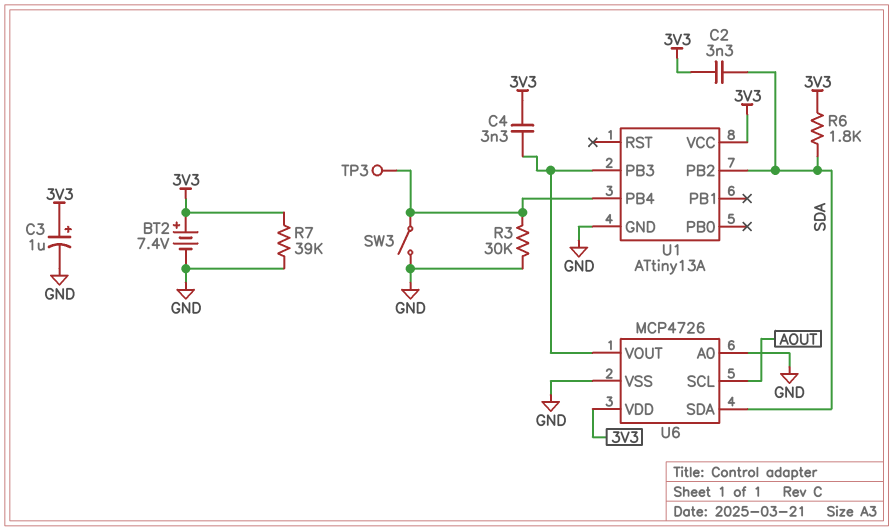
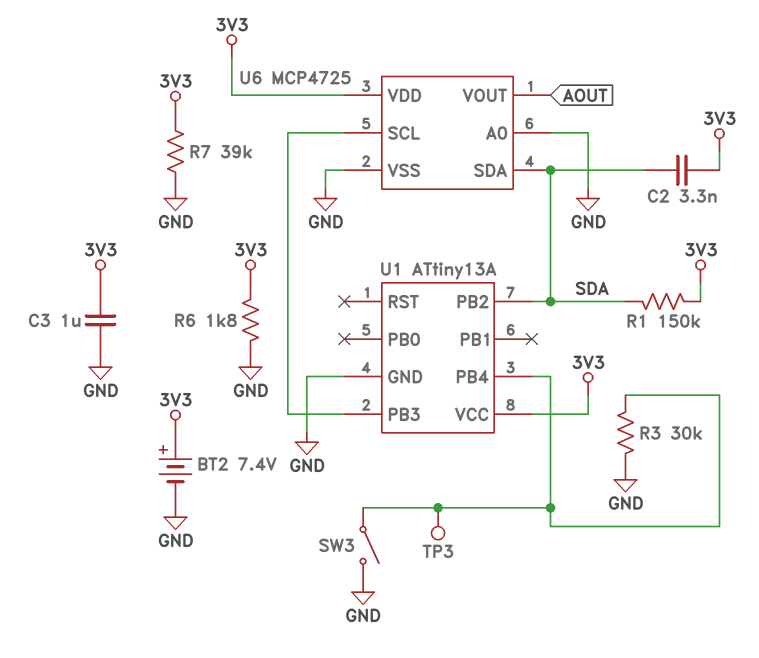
C3: 1uF (plus 3V3, minus GND) -> 1uF (3V3, GND)
C4: 3.3nF (3V3, U1/PB3) -> none
R1: none -> 150k (3V3, SDA)
R6: 1.8k (3V3, SDA) -> 1.8k (3V3, GND)
U6: MCP4726 -> MCP4725
U6 pin SCL: AOUT -> U1/PB3
U6 pin VOUT: U1/PB3 -> AOUT

